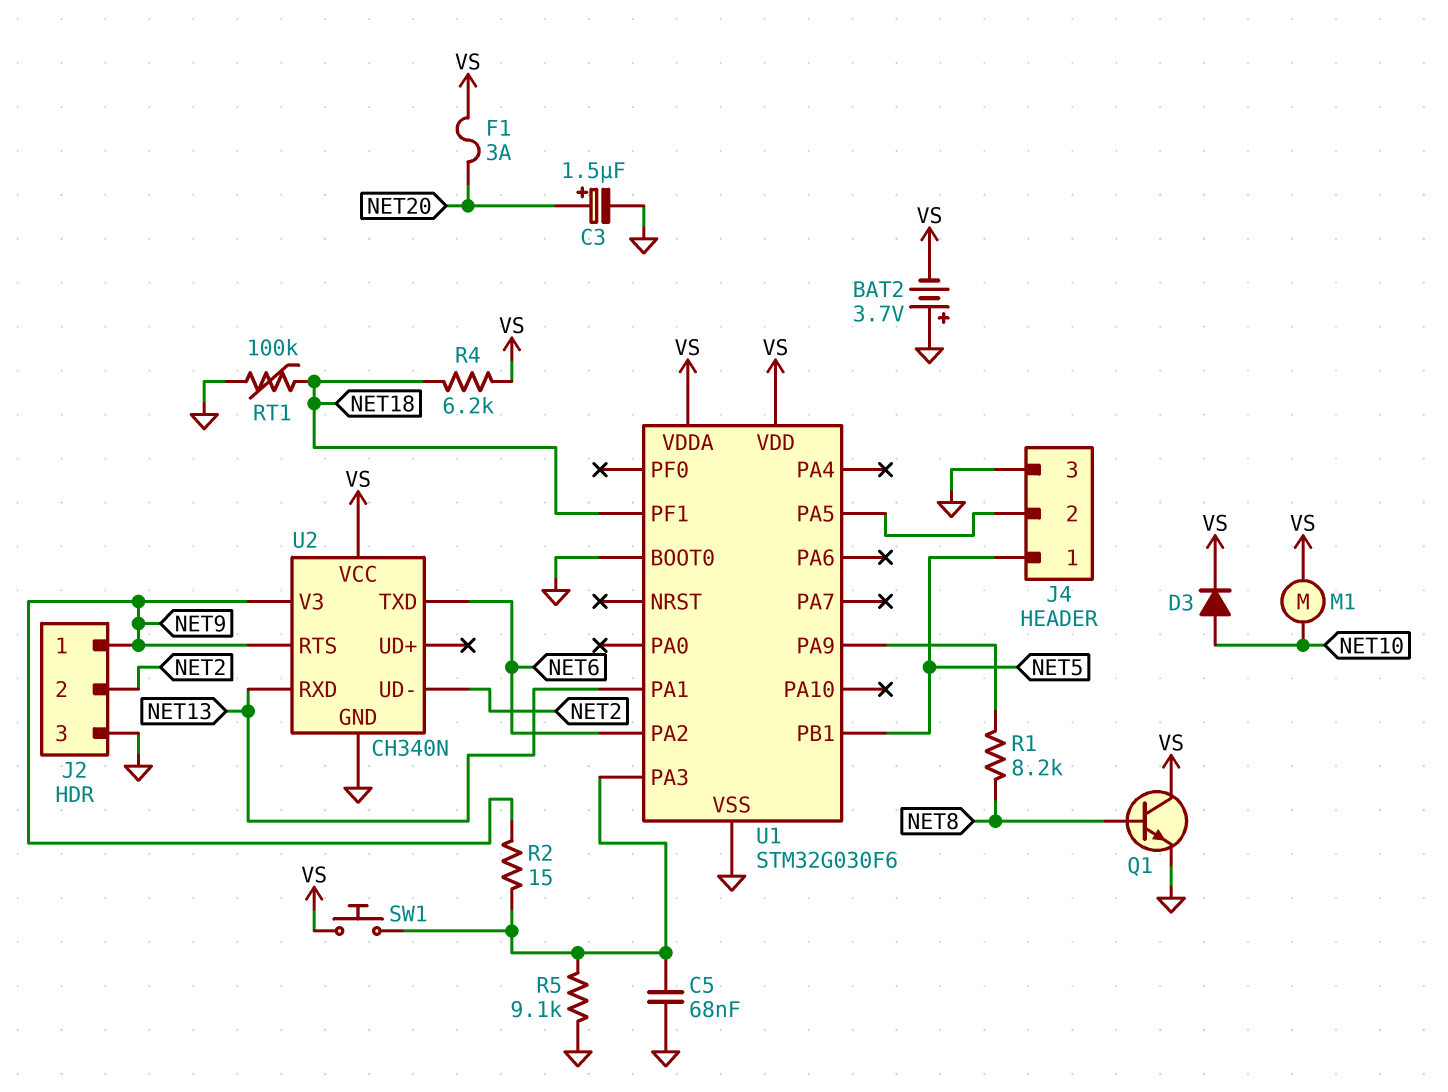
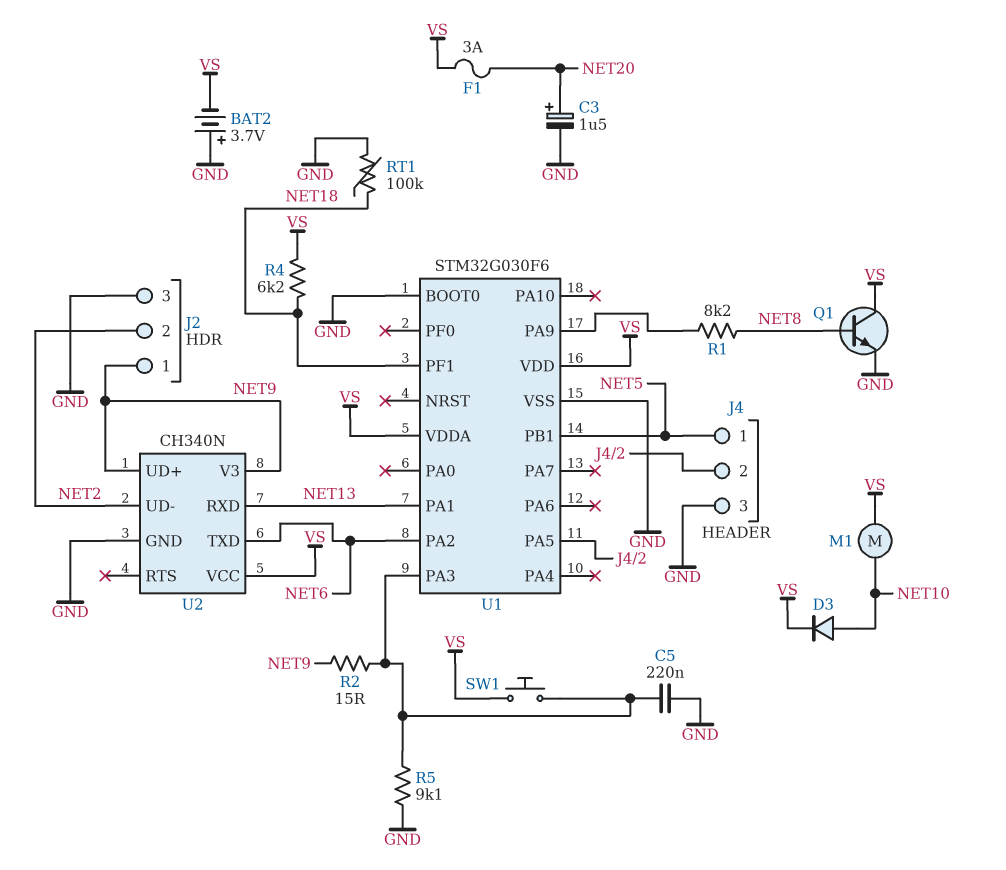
C5: 68nF (GND, U1/PA3) -> 220nF (GND, U1/PA3)
U2 pin RTS: NET9 -> none
U2 pin UD+: none -> NET9

